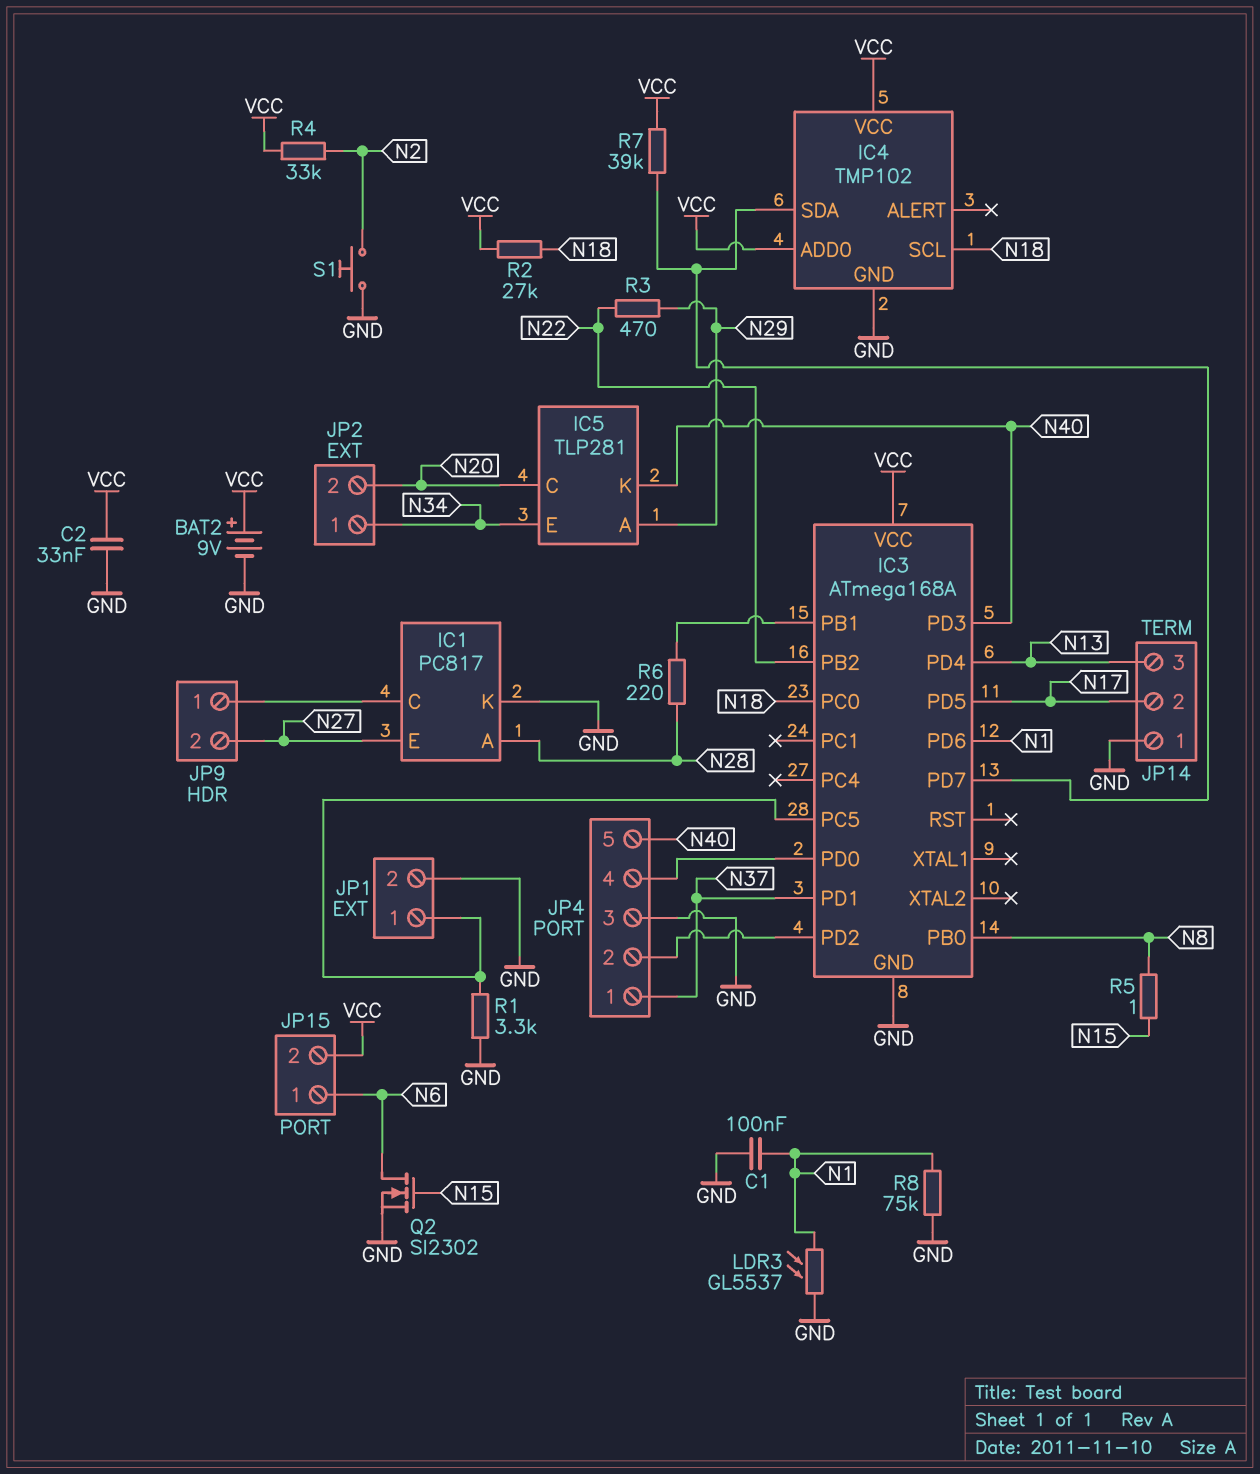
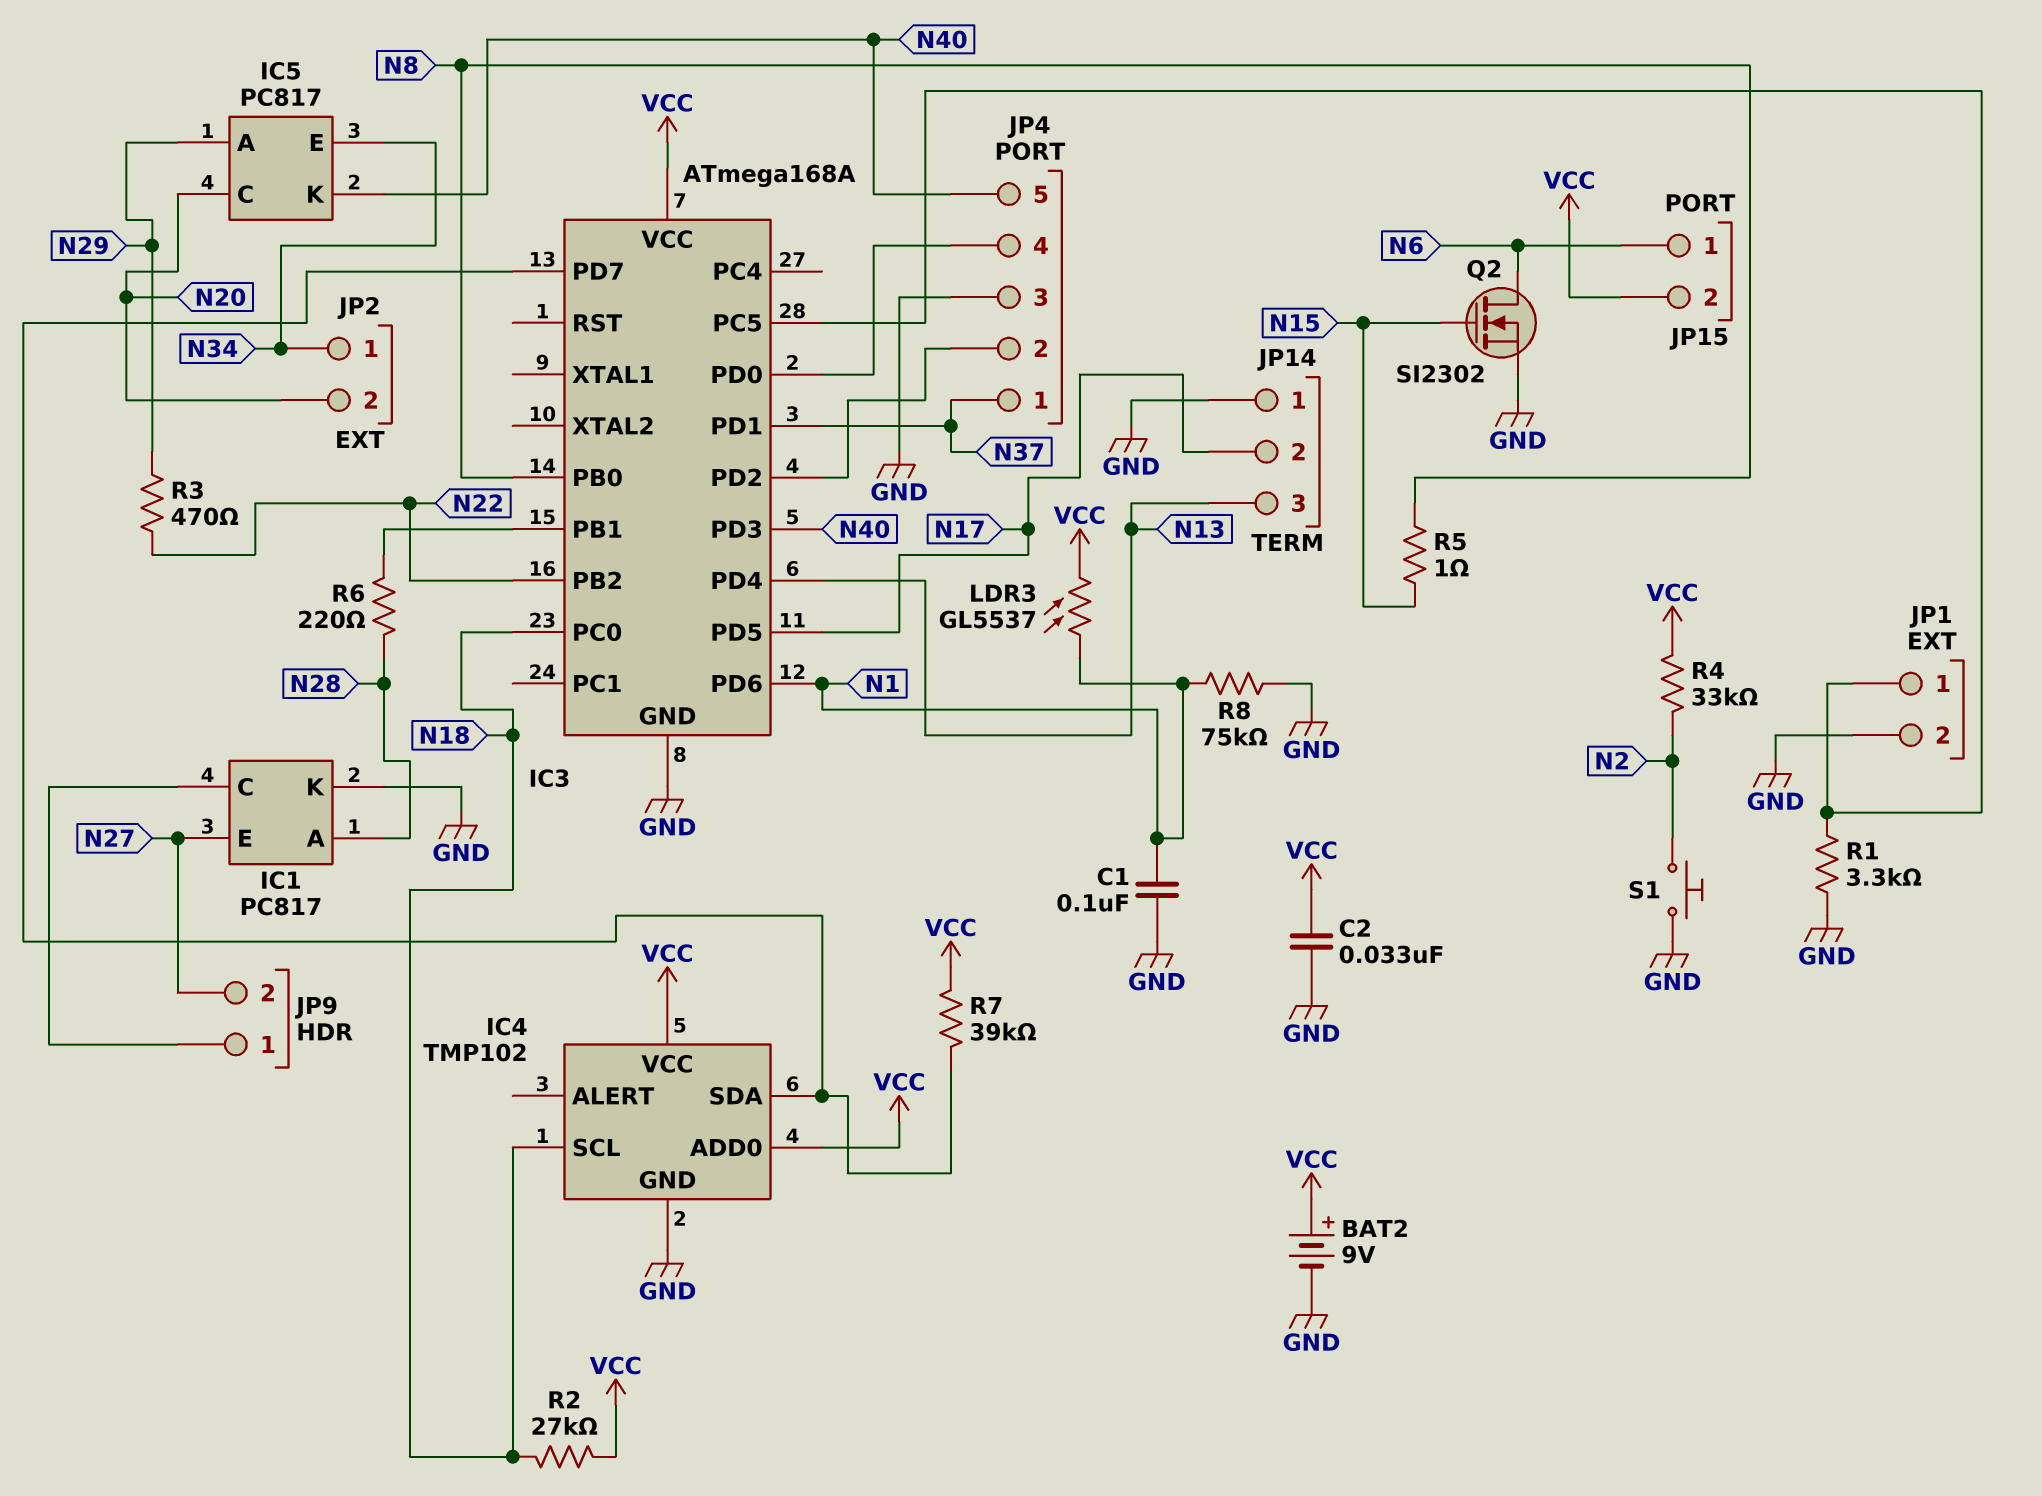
IC5: TLP281 -> PC817
LDR3: GL5537 (GND, N1) -> GL5537 (N1, VCC)

